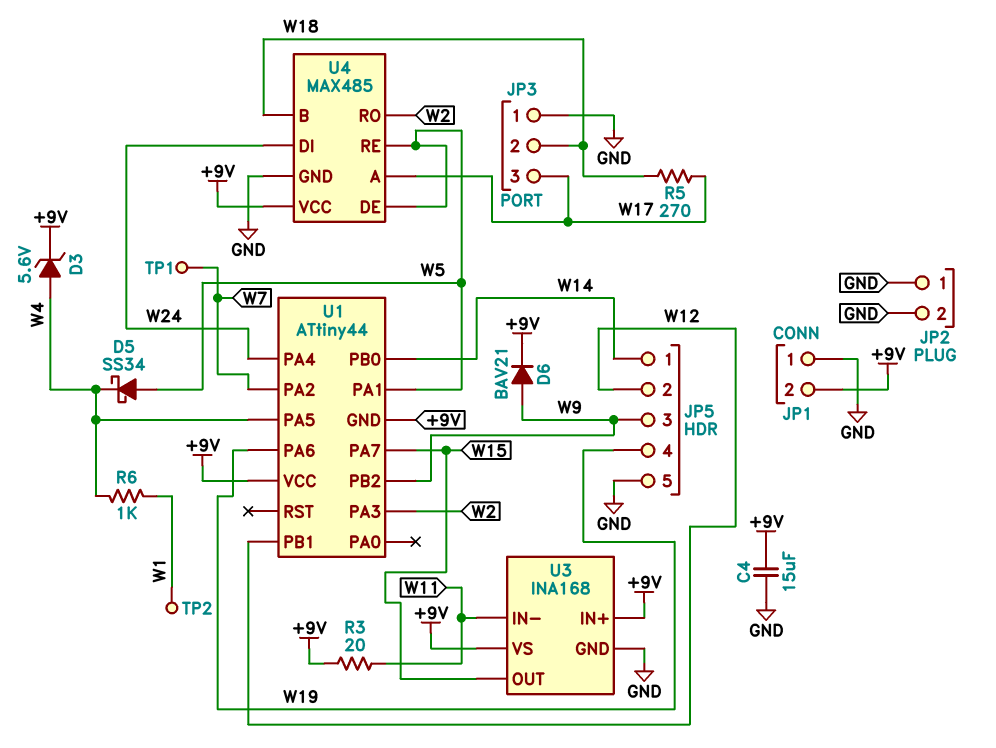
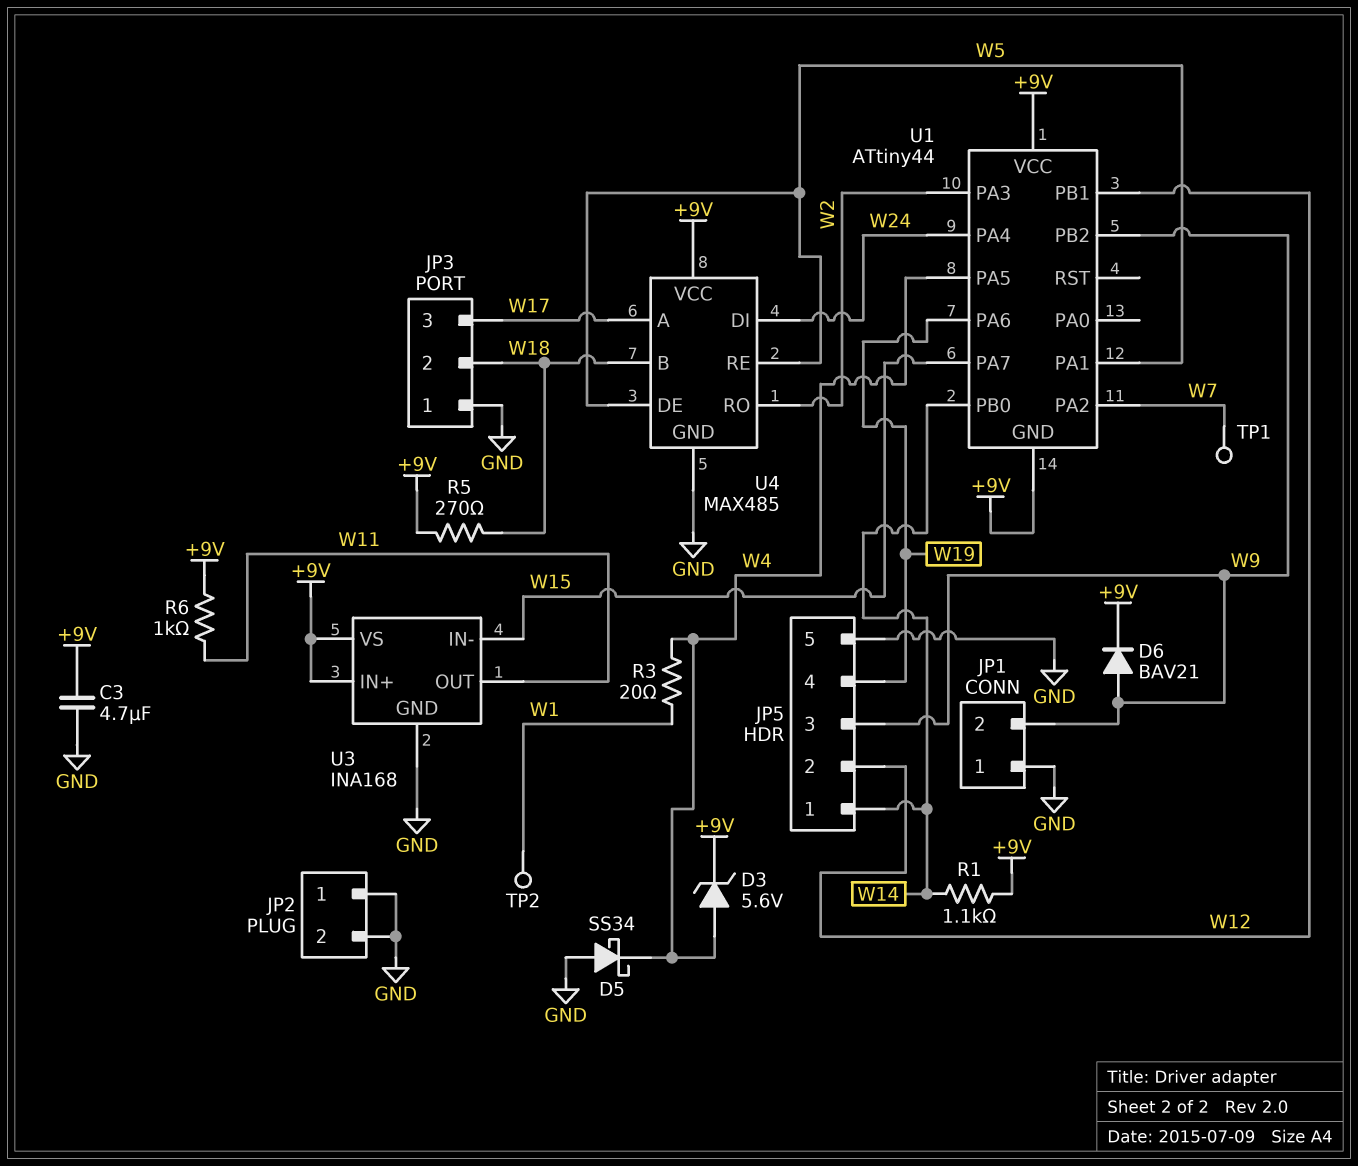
C3: none -> 4.7uF (+9V, GND)
C4: 15uF (+9V, GND) -> none
D5: schottky SS34 (A W5, K W4) -> schottky SS34 (A GND, K W4)
JP1 pin 2: +9V -> W9
R1: none -> 1.1k (+9V, W14)
R3: 20 (+9V, W11) -> 20 (W1, W4)
R5: 270 (W17, W18) -> 270 (+9V, W18)
R6: 1k (W1, W4) -> 1k (+9V, W11)
U3 pin IN-: W11 -> W15
U3 pin OUT: W15 -> W11

